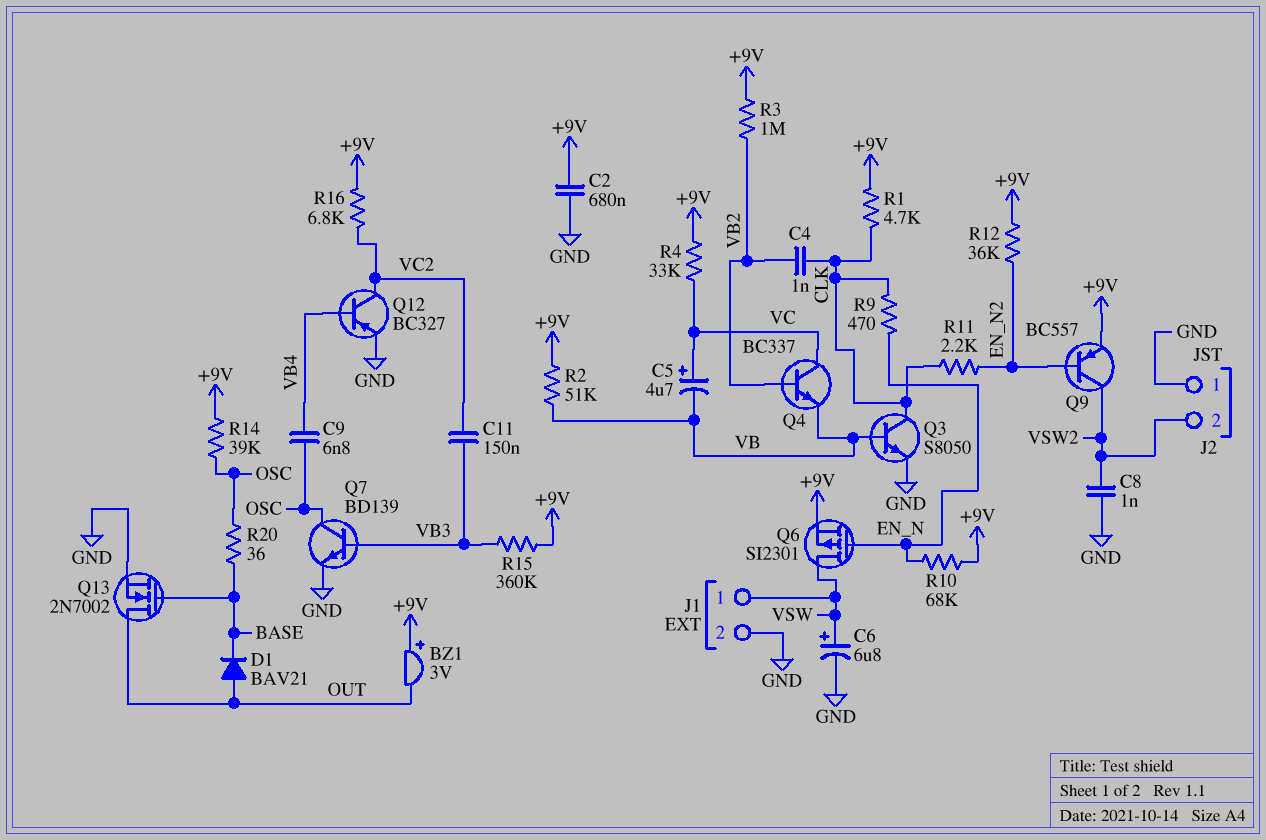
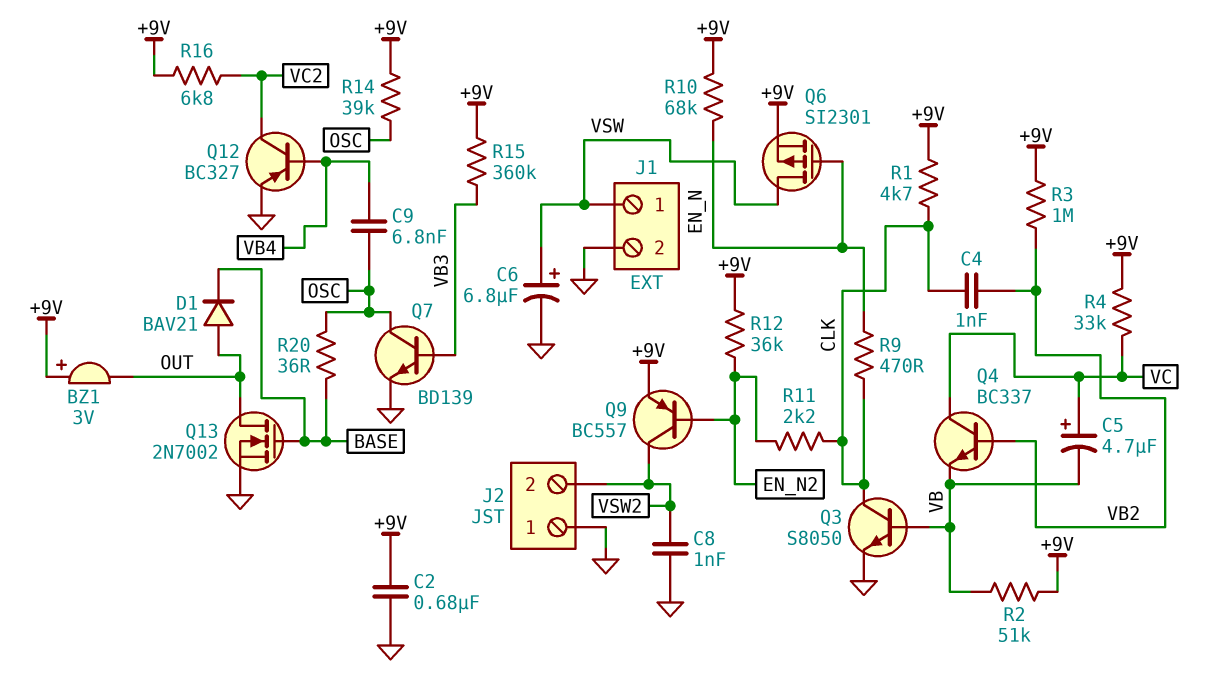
C11: 150nF (VB3, VC2) -> none

